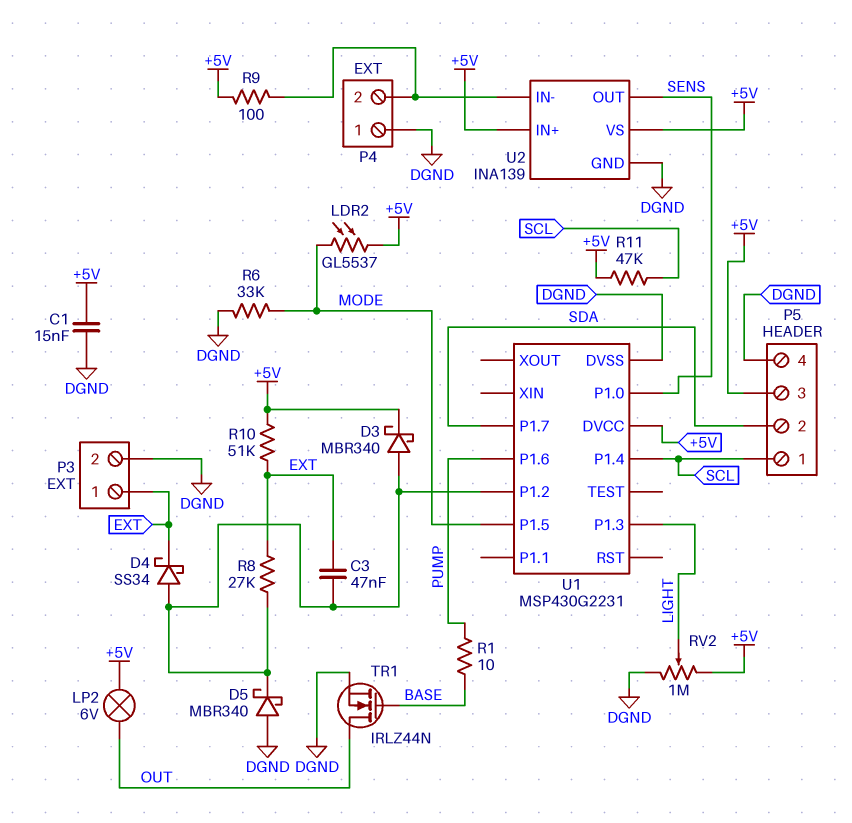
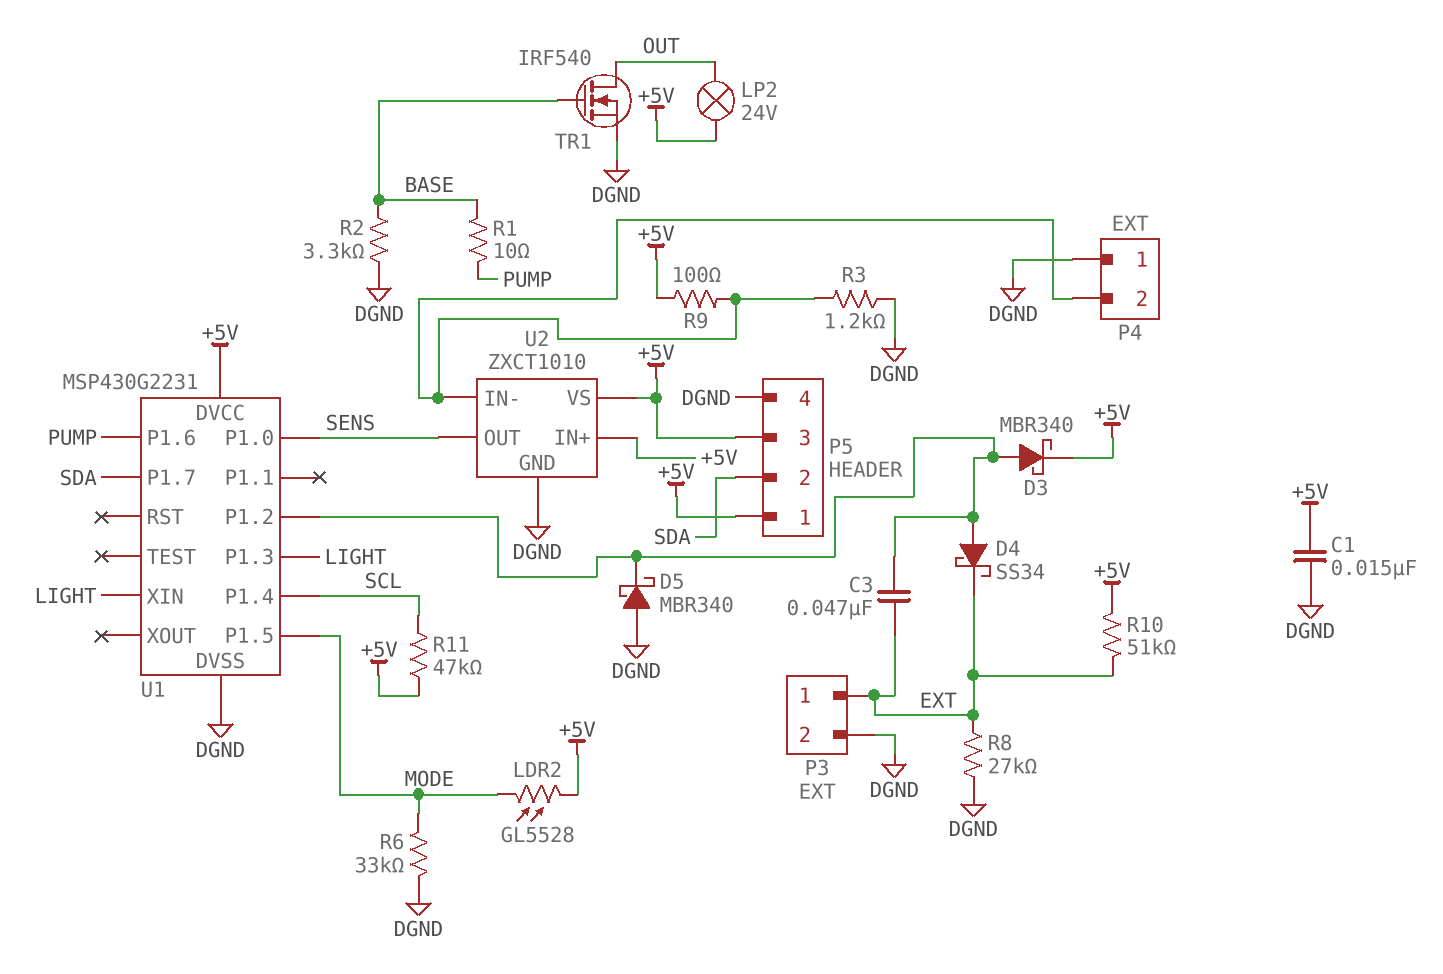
LDR2: GL5537 (+5V, MODE) -> GL5528 (+5V, MODE)
LP2: lamp 6V (+5V, OUT) -> lamp 24V (+5V, OUT)
P5 pin 1: SCL -> +5V
R2: none -> 3.3k (BASE, DGND)
R3: none -> 1.2k (DGND, P4/2)
R8: 27k (EXT, U1/P1.2) -> 27k (DGND, EXT)
RV2: 1M (+5V, DGND, wiper LIGHT) -> none
TR1: NMOS IRLZ44N (G BASE, D OUT, S DGND) -> NMOS IRF540 (G BASE, D OUT, S DGND)
U1 pin XIN: none -> LIGHT
U2: INA139 -> ZXCT1010

